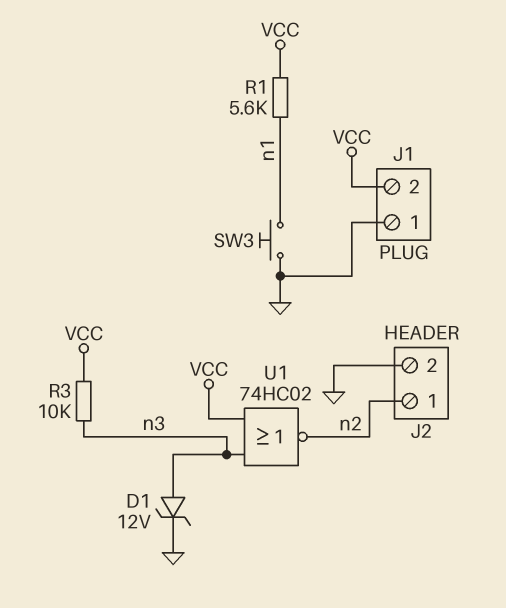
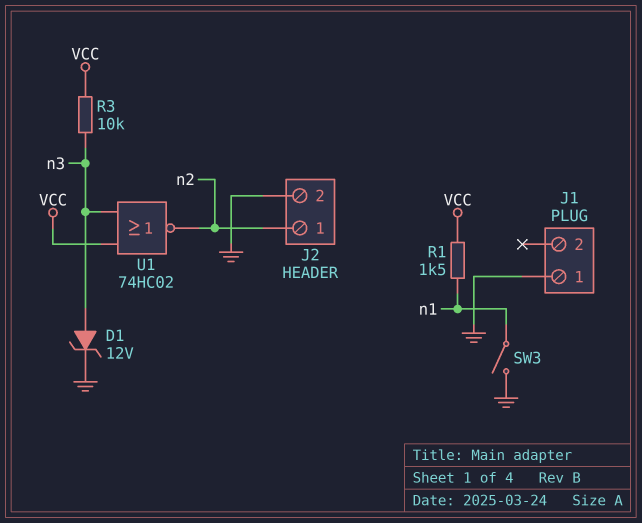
J1 pin 2: VCC -> none
R1: 5.6k (VCC, n1) -> 1.5k (VCC, n1)
SW3: button (GND, n1) -> switch (GND, n1)

